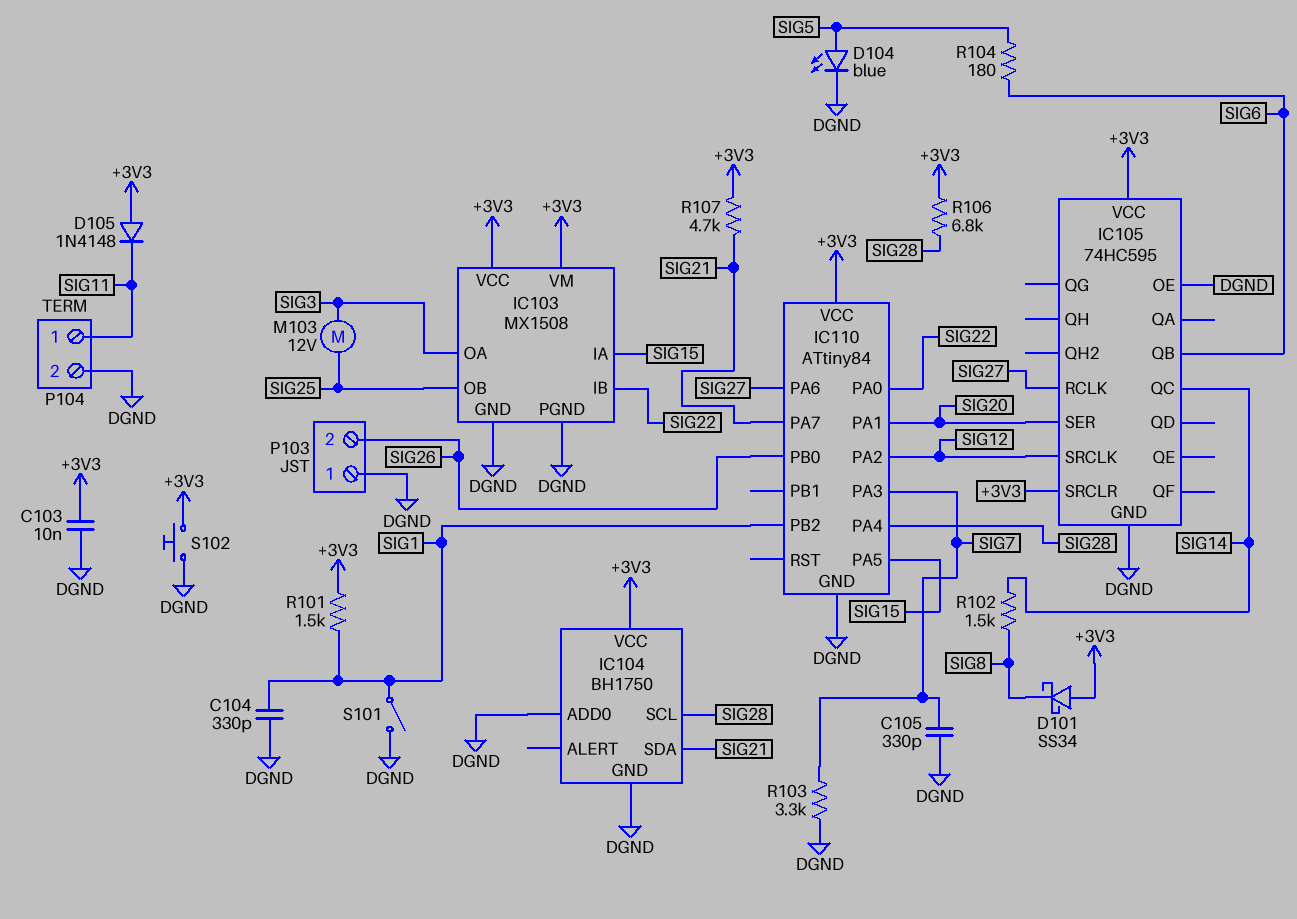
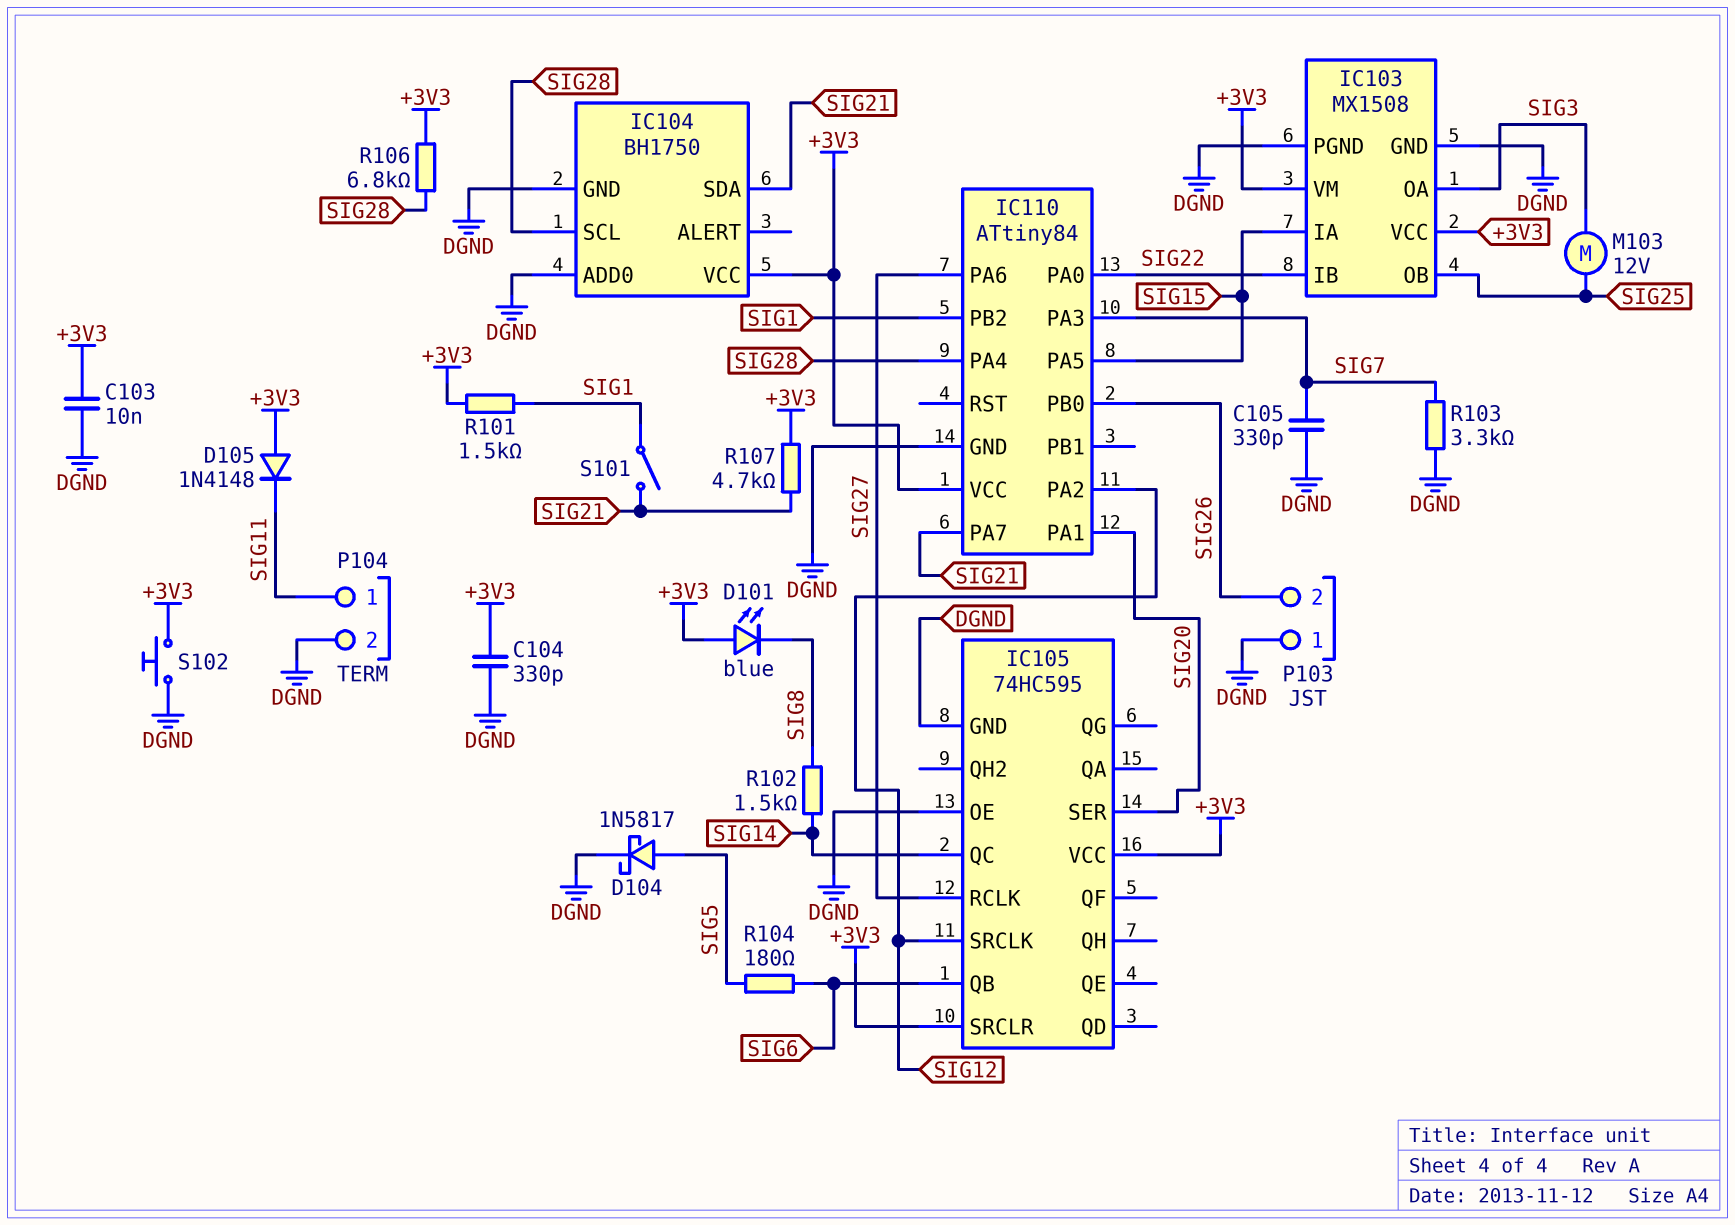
C104: 330pF (DGND, SIG1) -> 330pF (+3V3, DGND)
D101: schottky SS34 (A +3V3, K SIG8) -> LED blue (A +3V3, K SIG8)
D104: LED blue (A SIG5, K DGND) -> schottky 1N5817 (A SIG5, K DGND)
S101: switch (DGND, SIG1) -> switch (SIG1, SIG21)

